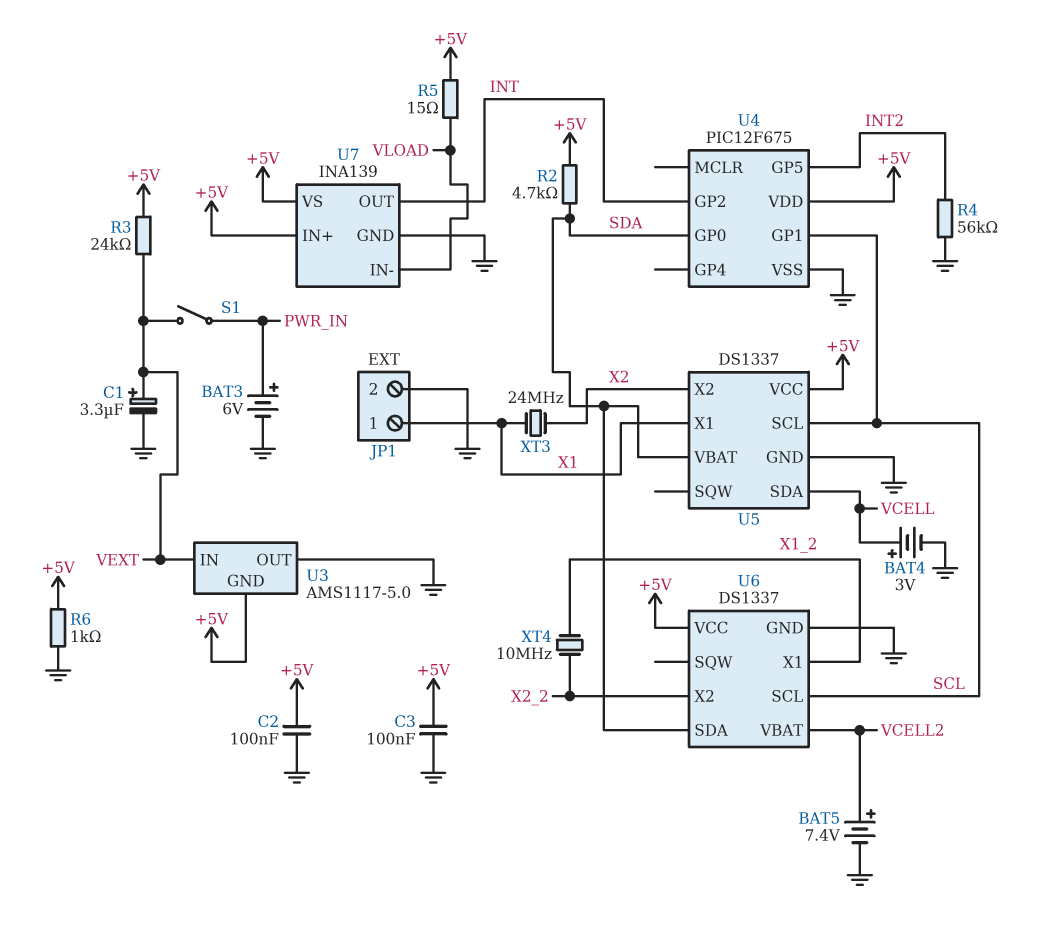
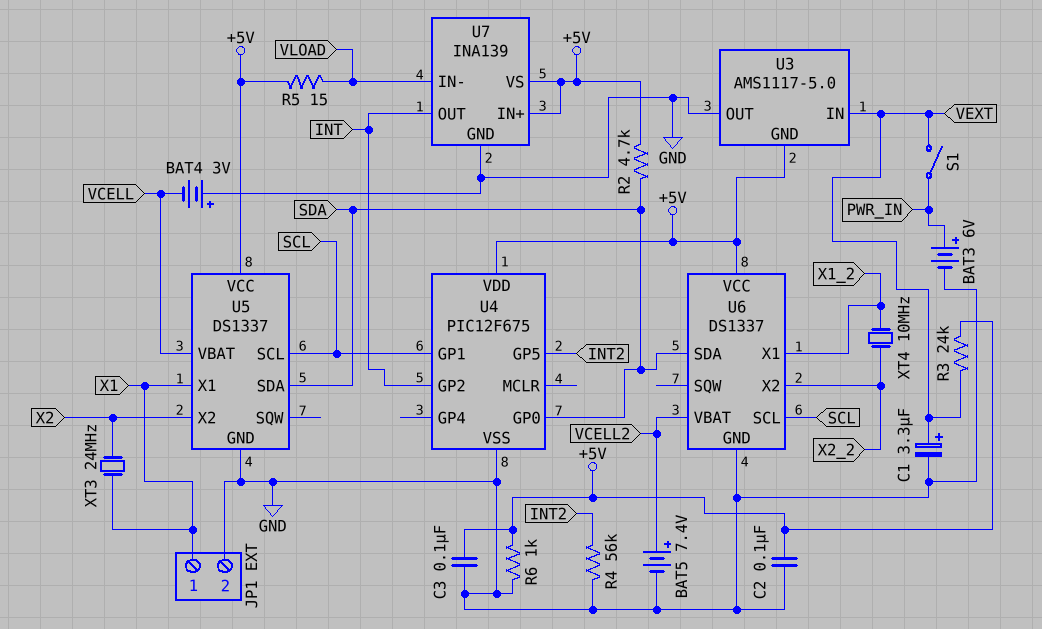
BAT4: 3V (plus VCELL, minus GND) -> 3V (plus GND, minus VCELL)
U5 pin SDA: VCELL -> SDA
U5 pin VBAT: SDA -> VCELL

